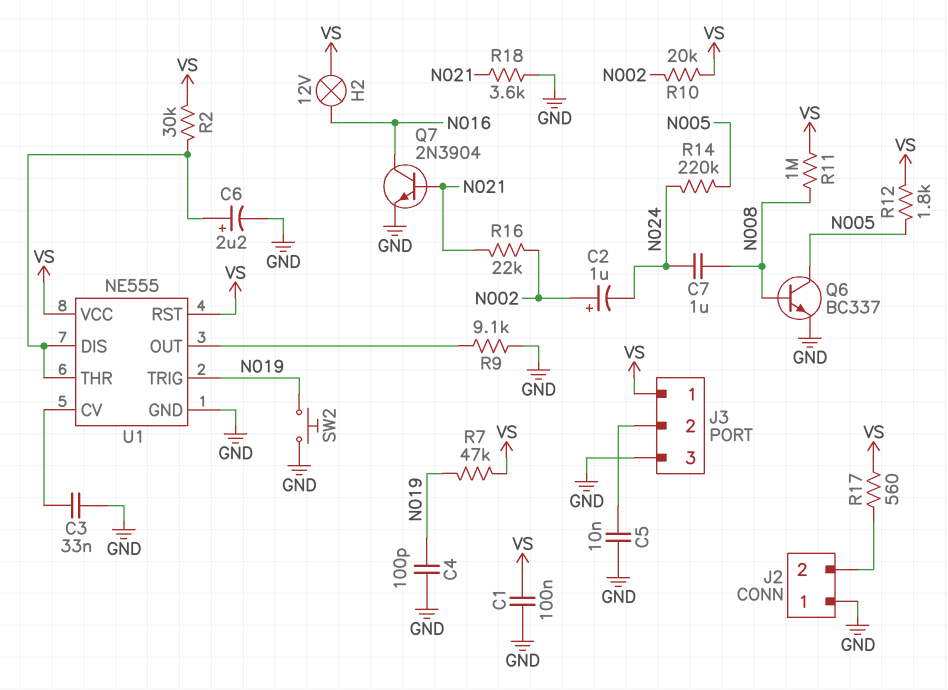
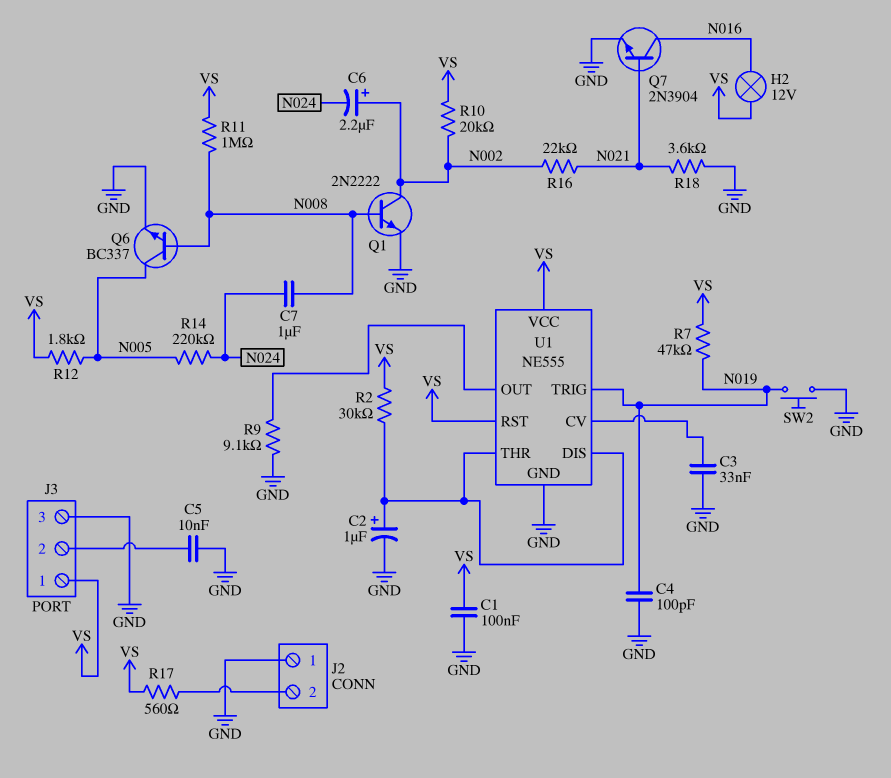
C2: 1uF (plus N002, minus N024) -> 1uF (plus U1/DIS, minus GND)
C6: 2.2uF (plus U1/DIS, minus GND) -> 2.2uF (plus N002, minus N024)
Q1: none -> NPN 2N2222 (B N008, C N002, E GND)

